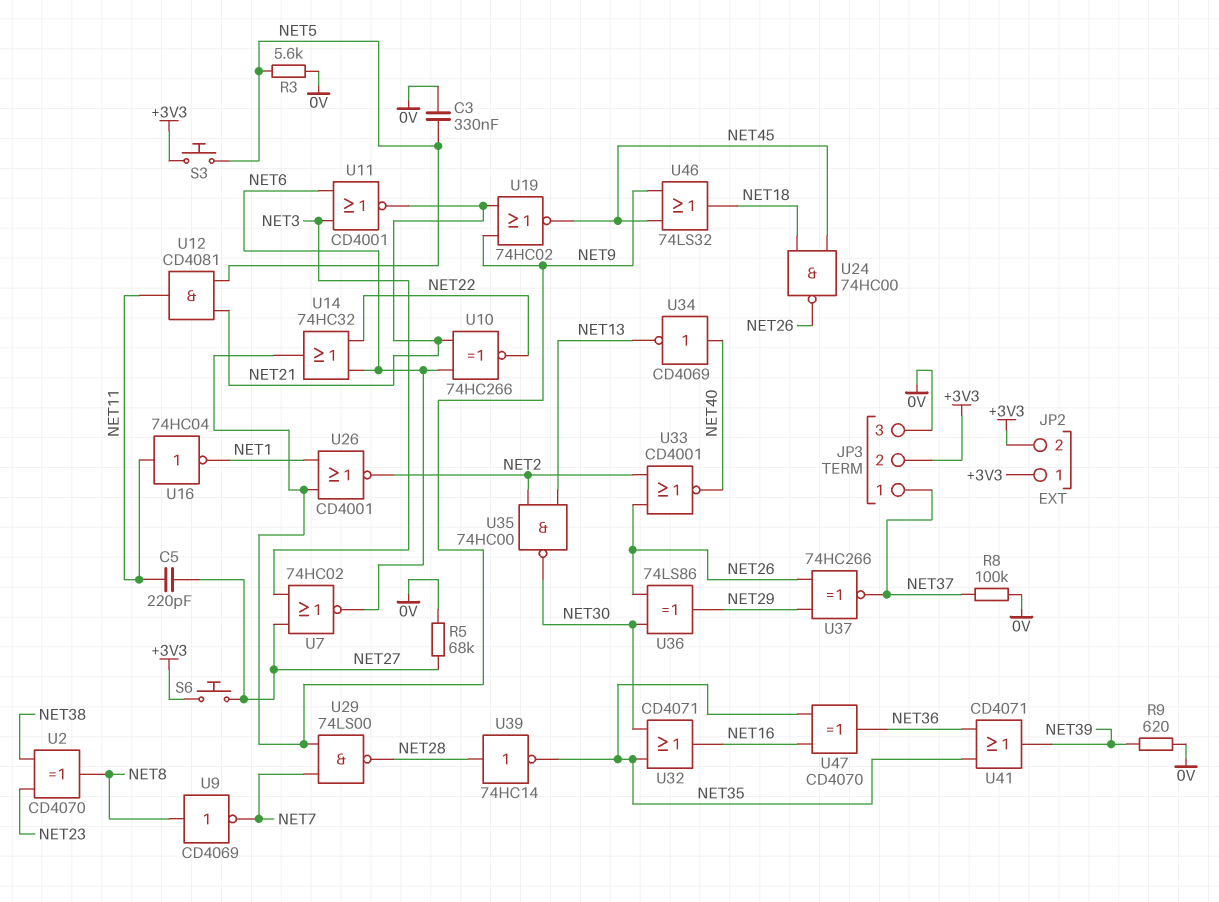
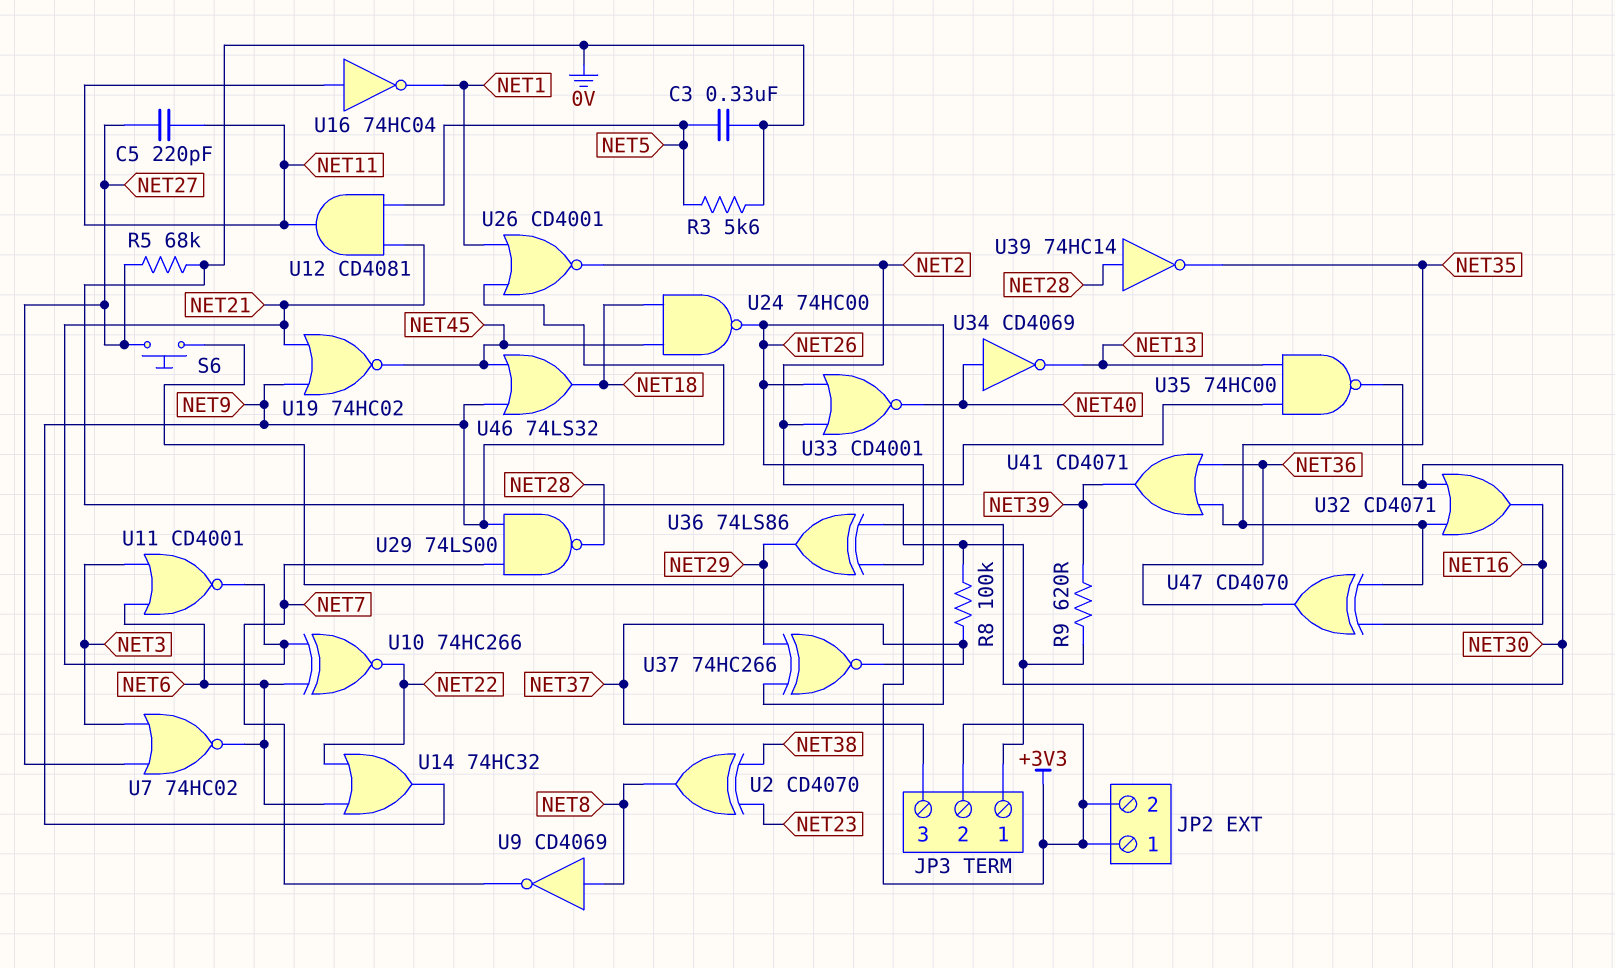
JP3 pin 1: NET37 -> 0V
JP3 pin 3: 0V -> NET37
S3: button (+3V3, NET5) -> none

